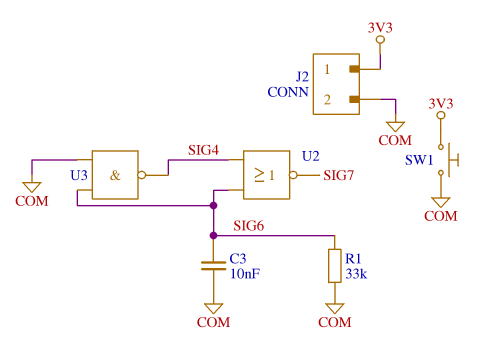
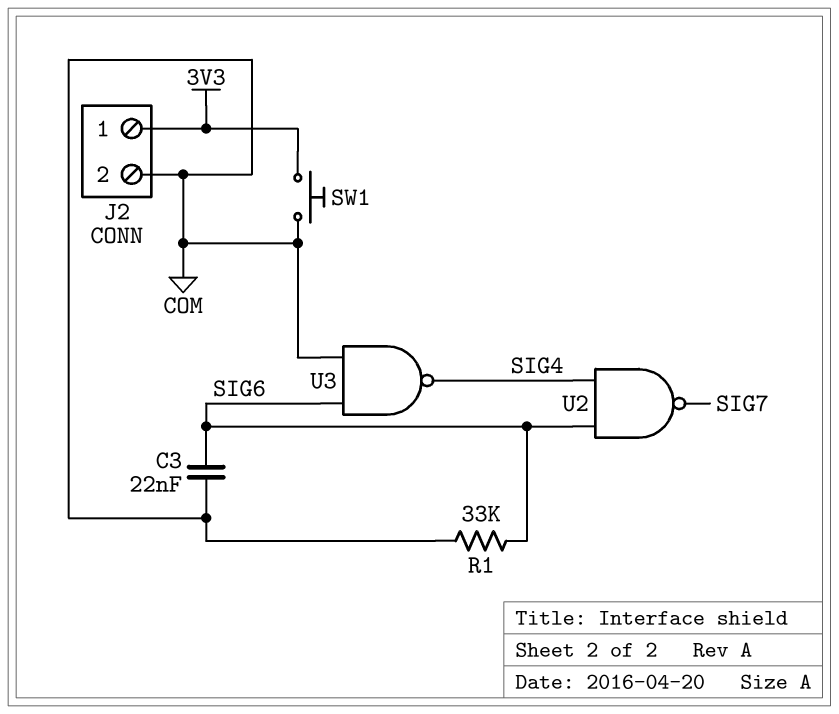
C3: 10nF (COM, SIG6) -> 22nF (COM, SIG6)
U2: NOR (in SIG4, in SIG6, out SIG7) -> NAND (in SIG4, in SIG6, out SIG7)

